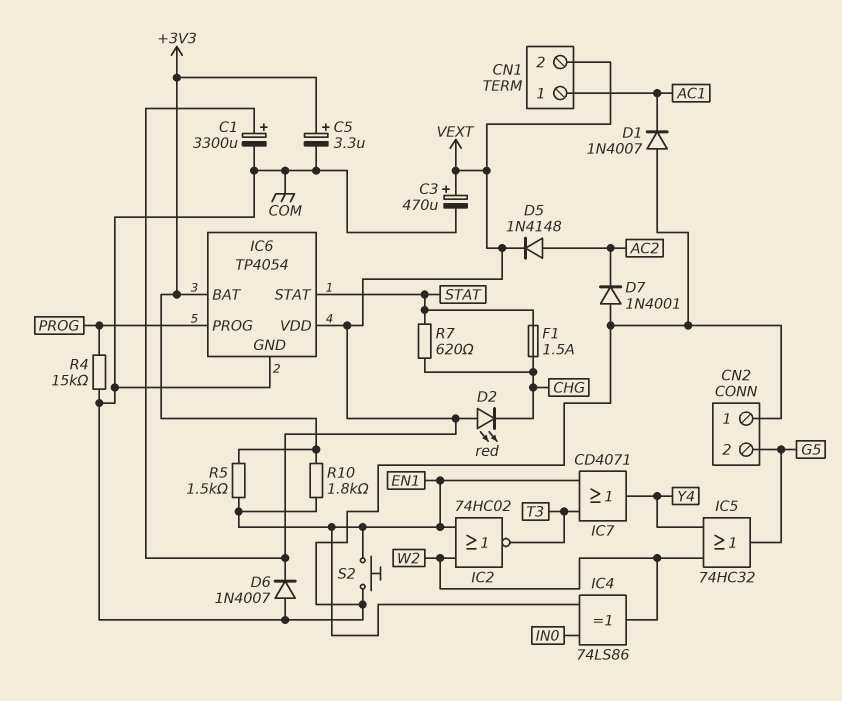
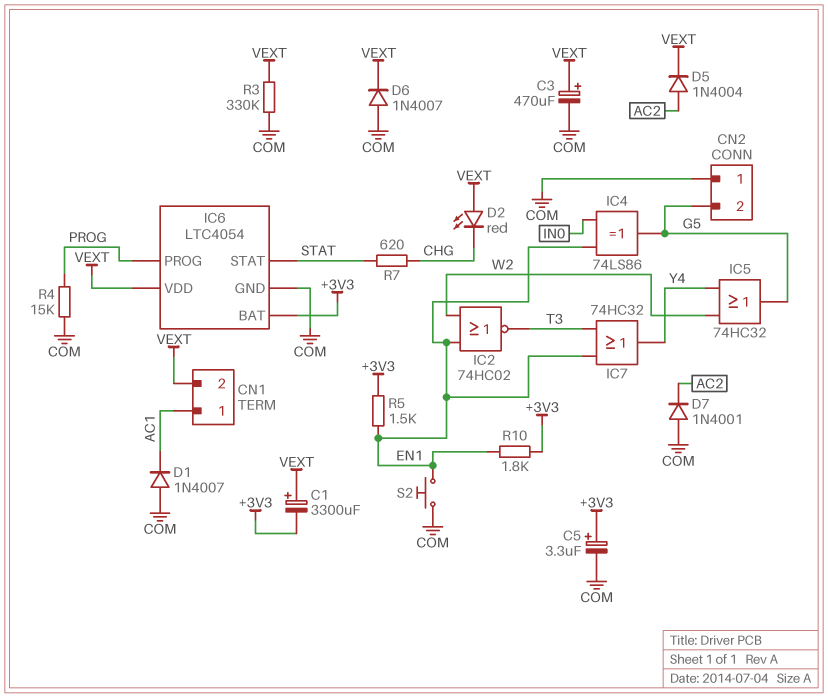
C1: 3300uF (plus VEXT, minus COM) -> 3300uF (plus VEXT, minus +3V3)
D5: diode 1N4148 (A AC2, K VEXT) -> diode 1N4004 (A AC2, K VEXT)
F1: 1.5A (CHG, STAT) -> none
IC4: XOR 74LS86 (in EN1, in IN0, out W2) -> XOR 74LS86 (in EN1, in IN0, out G5)
IC6: TP4054 -> LTC4054
IC7: OR CD4071 (in EN1, in T3, out Y4) -> OR 74HC32 (in EN1, in T3, out Y4)
R3: none -> 330k (COM, VEXT)

